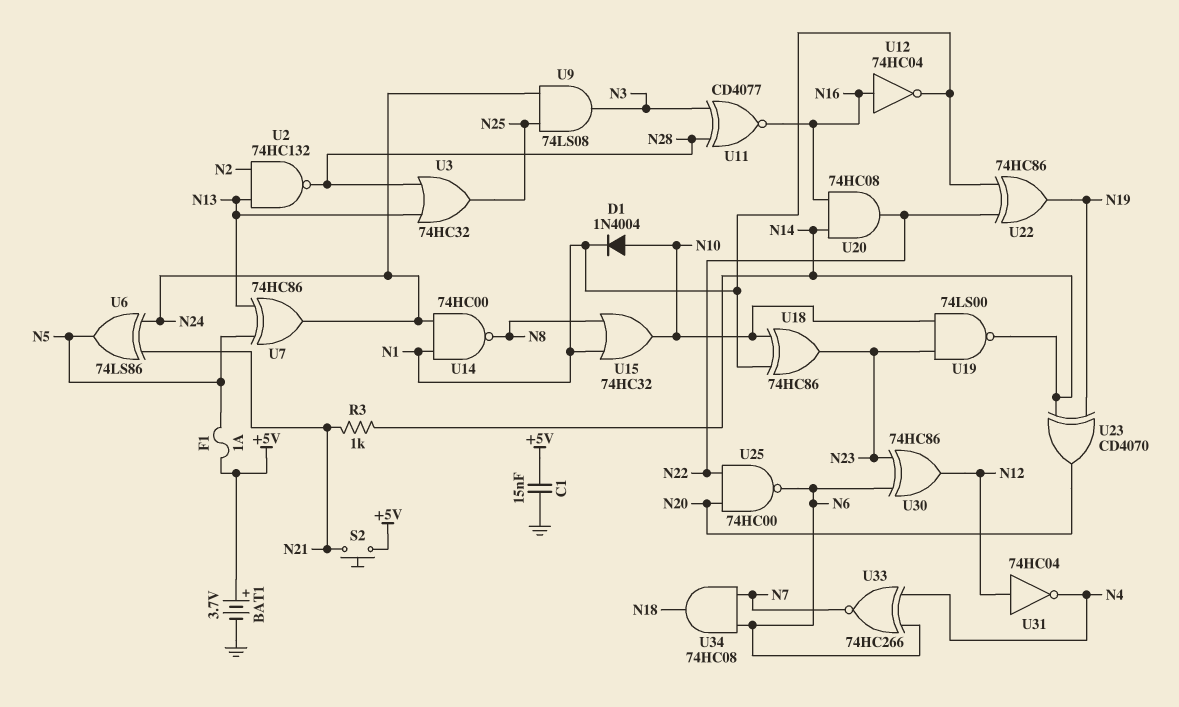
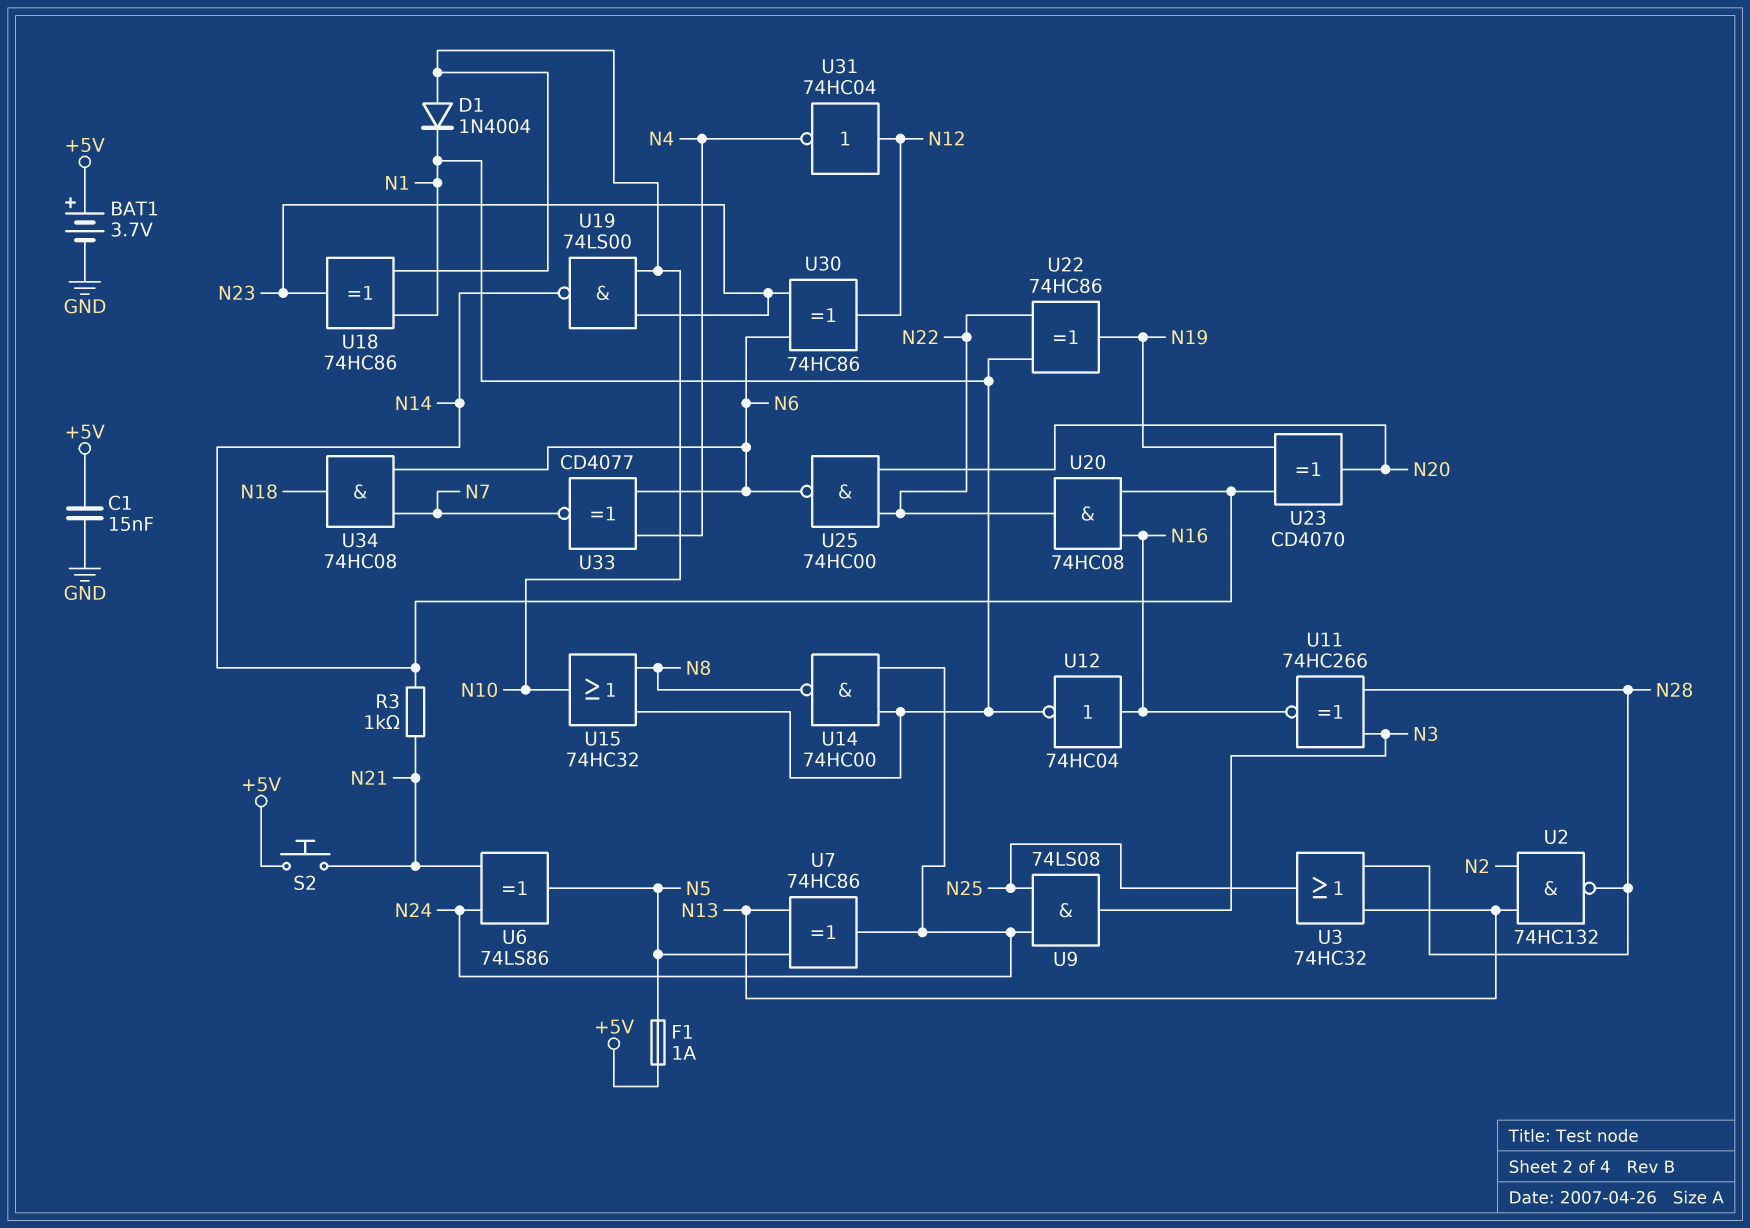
U11: XNOR CD4077 (in N3, in N28, out N16) -> XNOR 74HC266 (in N3, in N28, out N16)
U33: XNOR 74HC266 (in N4, in N6, out N7) -> XNOR CD4077 (in N4, in N6, out N7)

